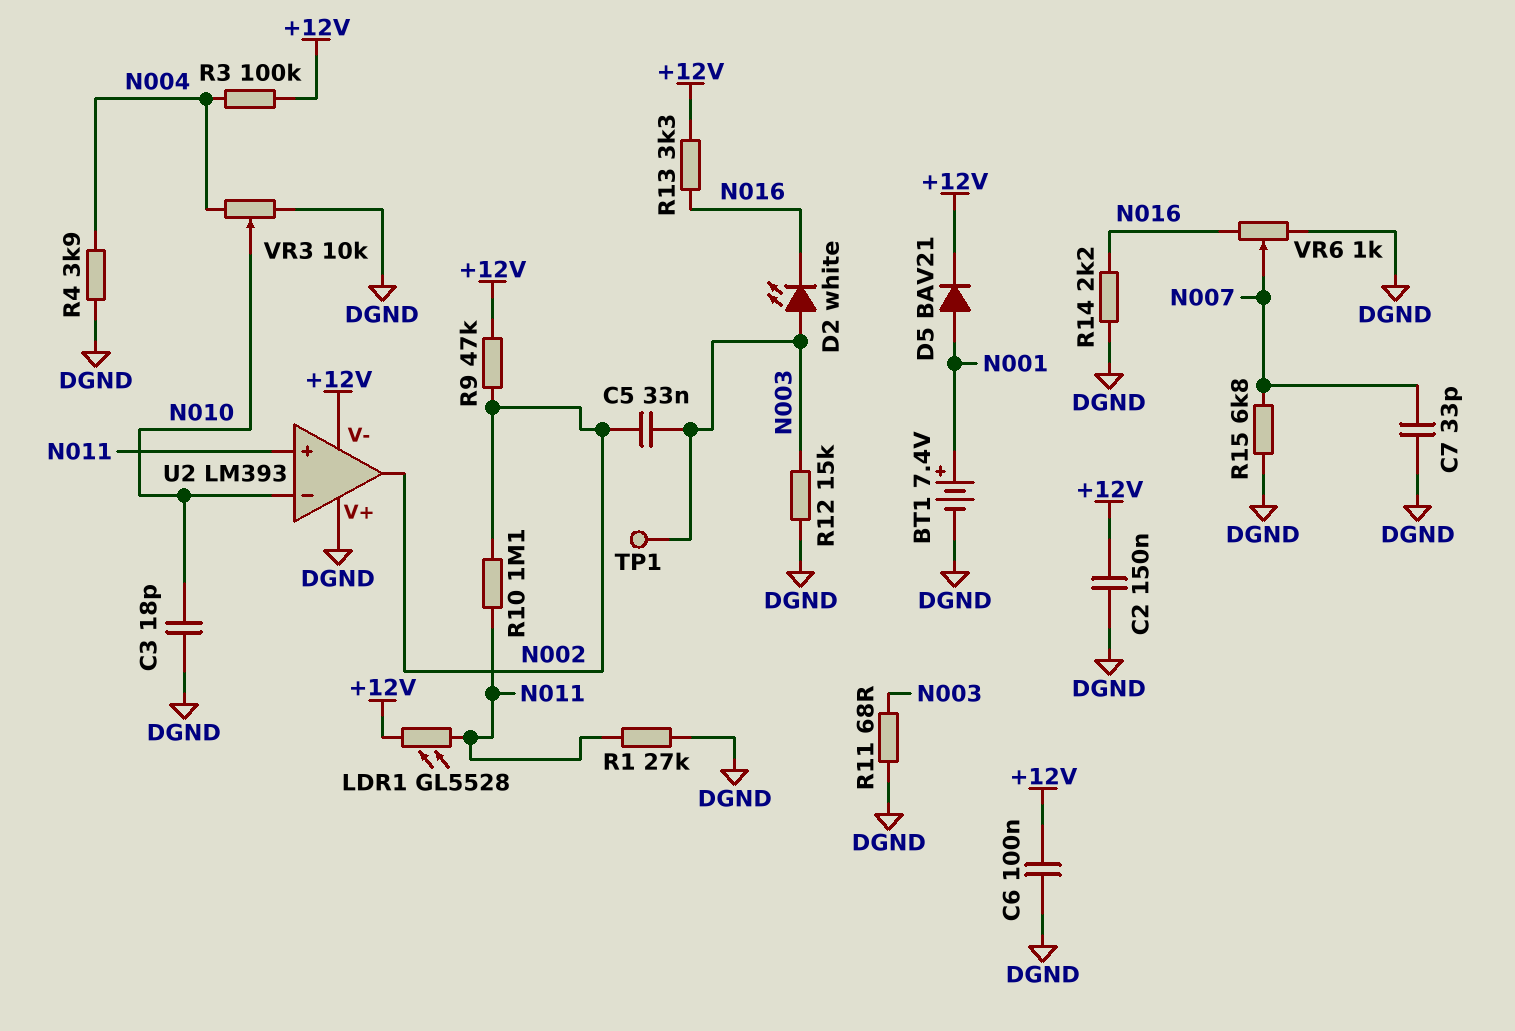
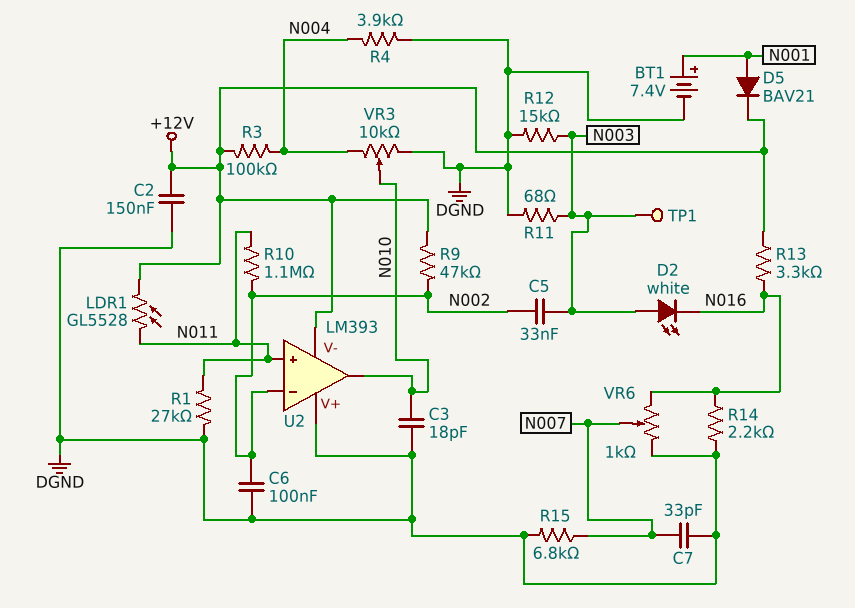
C6: 100nF (+12V, DGND) -> 100nF (DGND, N002)
U2 pin in-: N010 -> N002
U2 pin out: N002 -> N010

